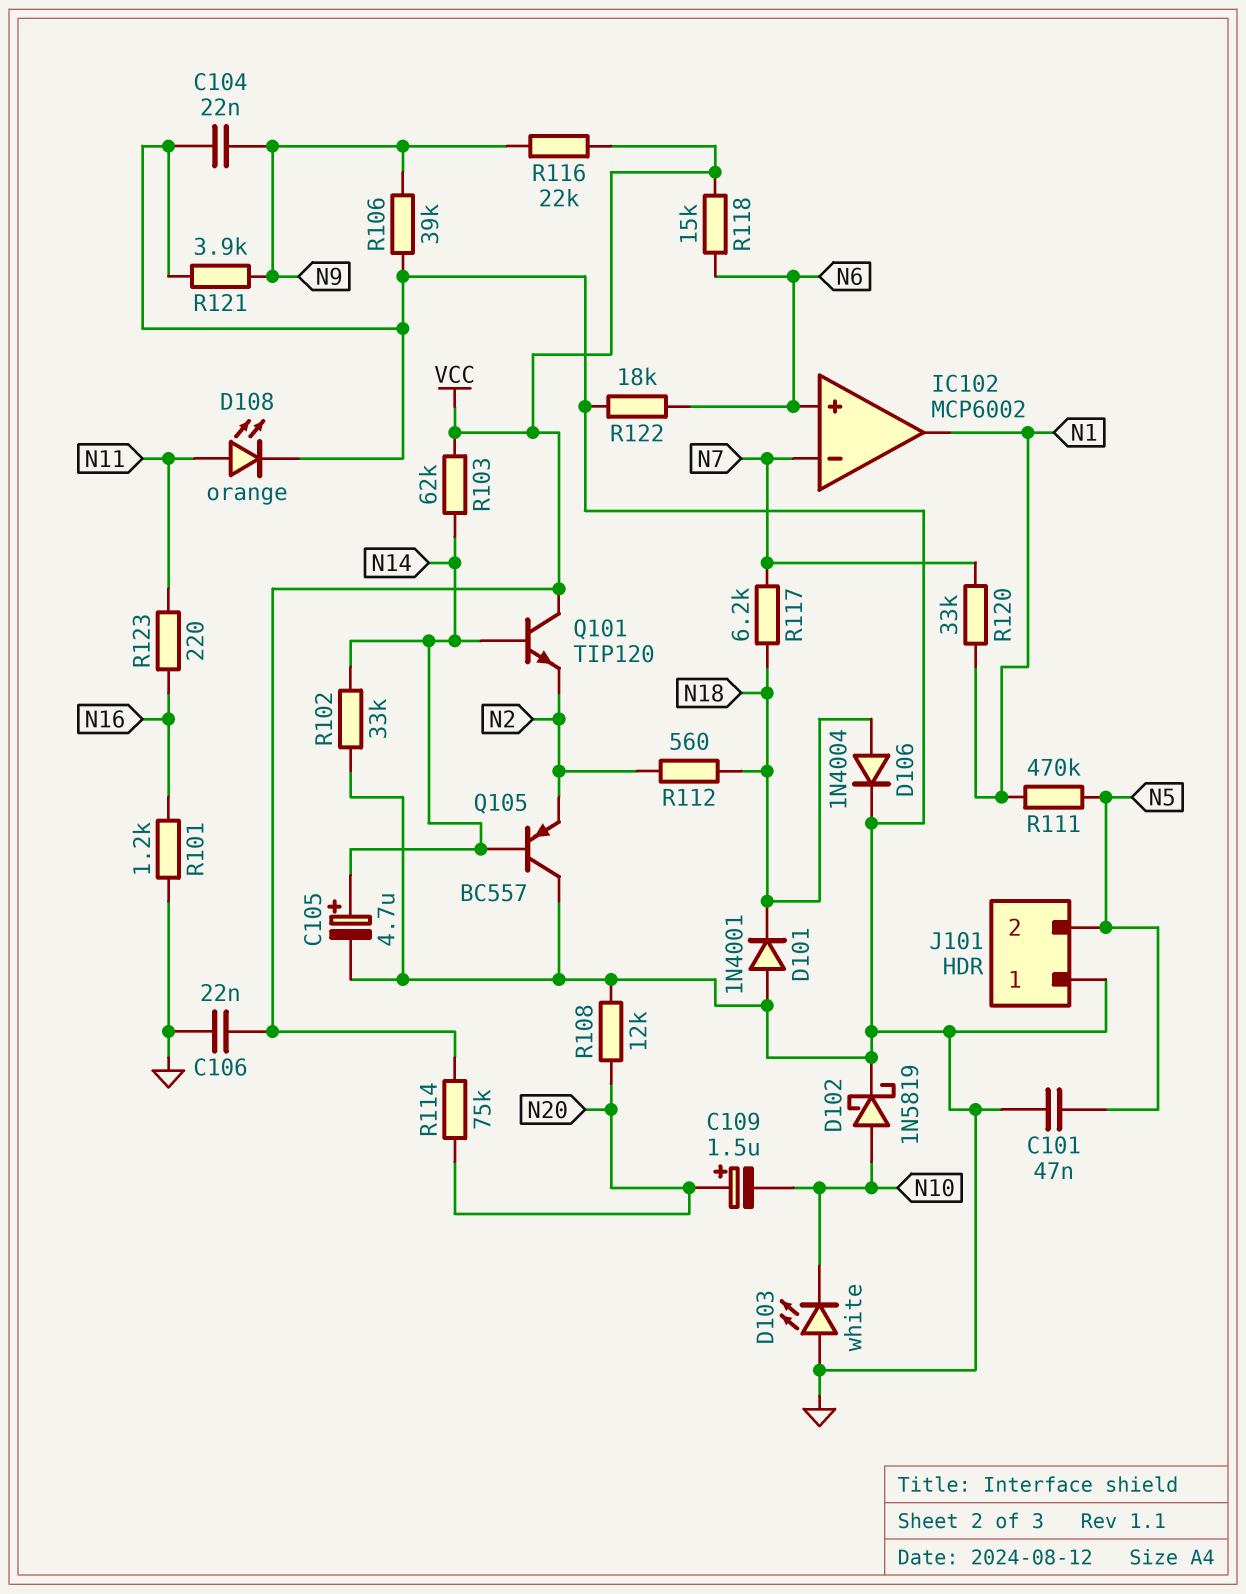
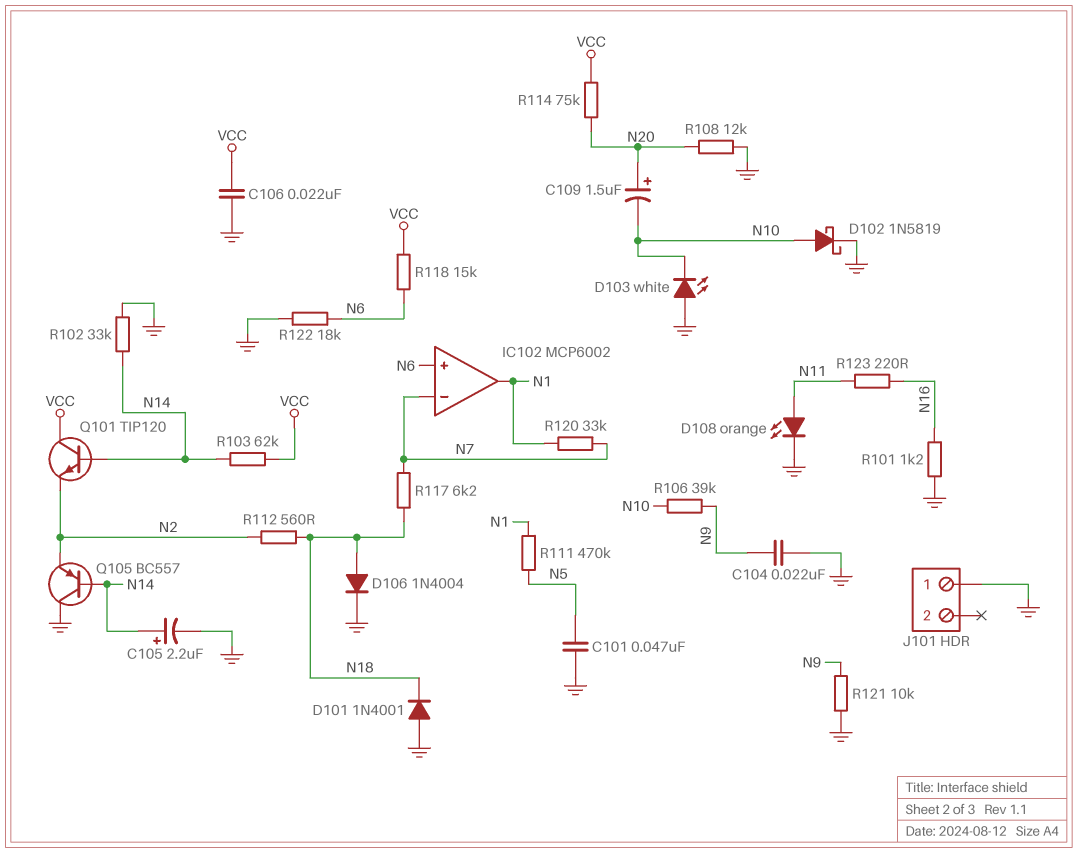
C105: 4.7uF (plus N14, minus GND) -> 2.2uF (plus N14, minus GND)
J101 pin 2: N5 -> none
R106: 39k (GND, N9) -> 39k (N9, N10)
R116: 22k (N9, VCC) -> none
R121: 3.9k (GND, N9) -> 10k (GND, N9)

